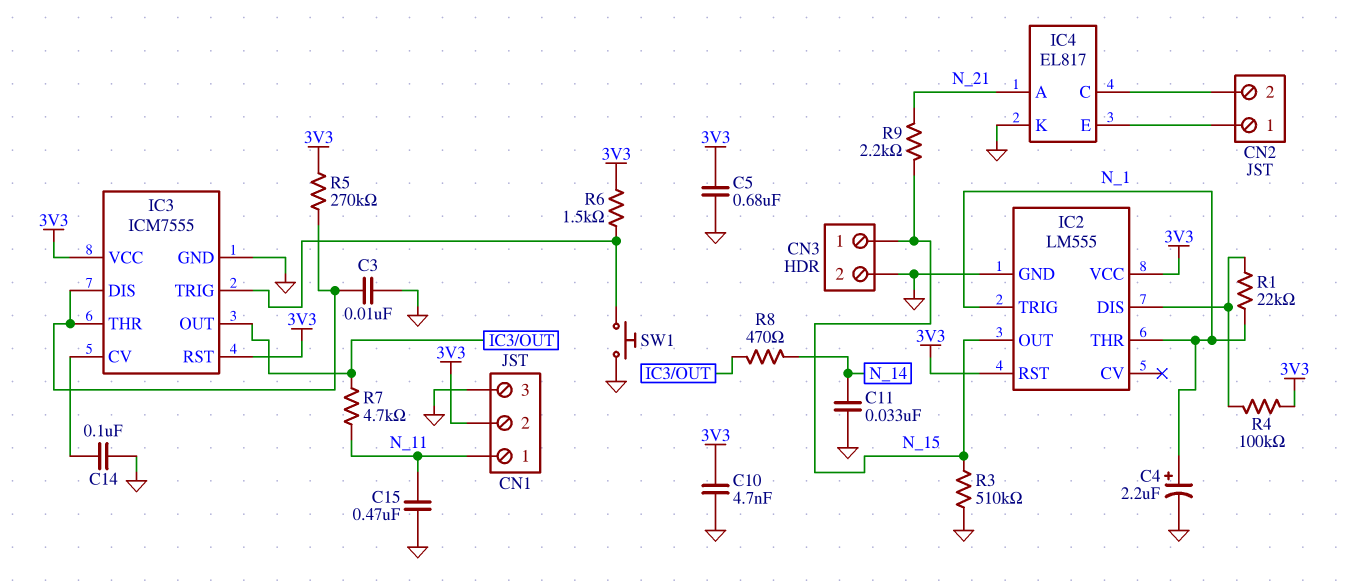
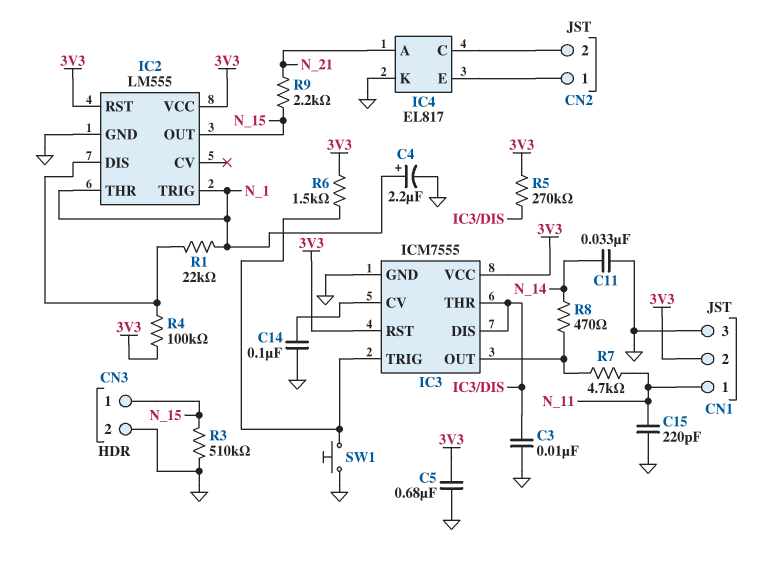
C10: 4.7nF (3V3, GND) -> none
C15: 470nF (GND, N_11) -> 220pF (GND, N_11)

